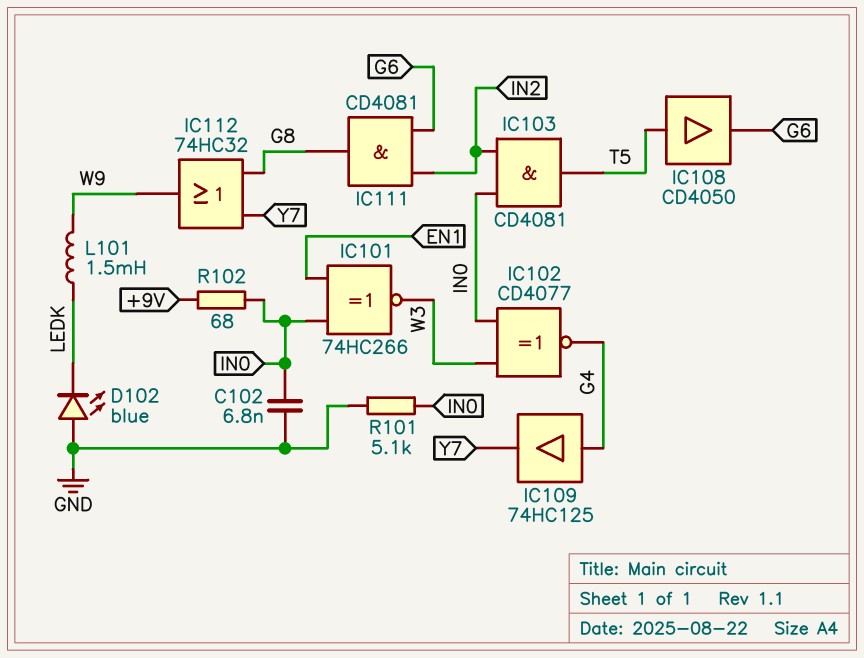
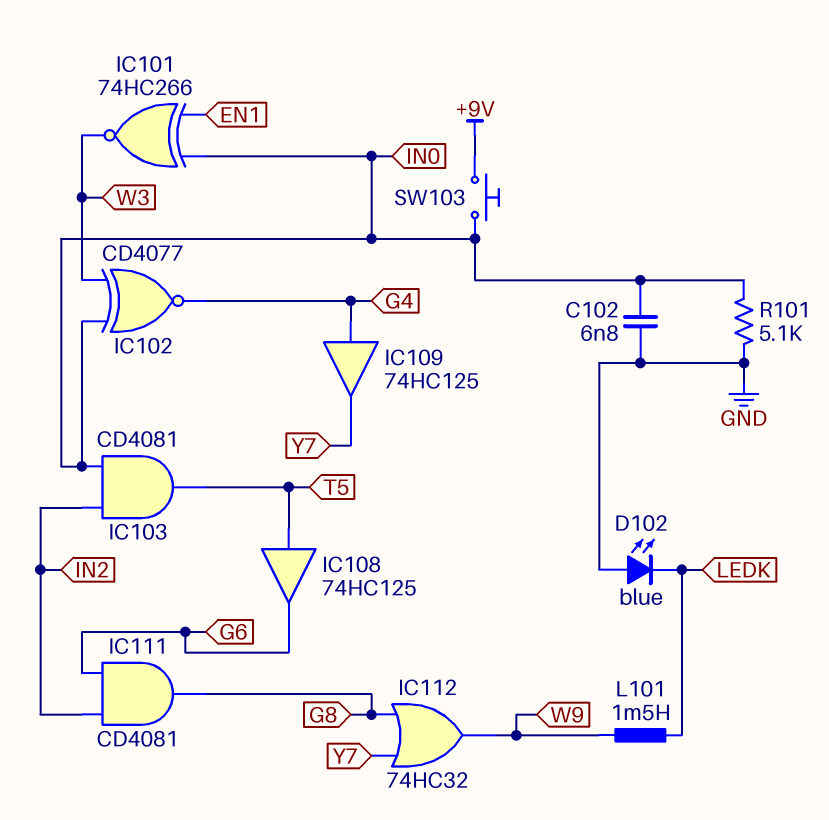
IC108: buffer CD4050 (in T5, out G6) -> buffer 74HC125 (in T5, out G6)
R102: 68 (+9V, IN0) -> none
SW103: none -> button (+9V, IN0)

